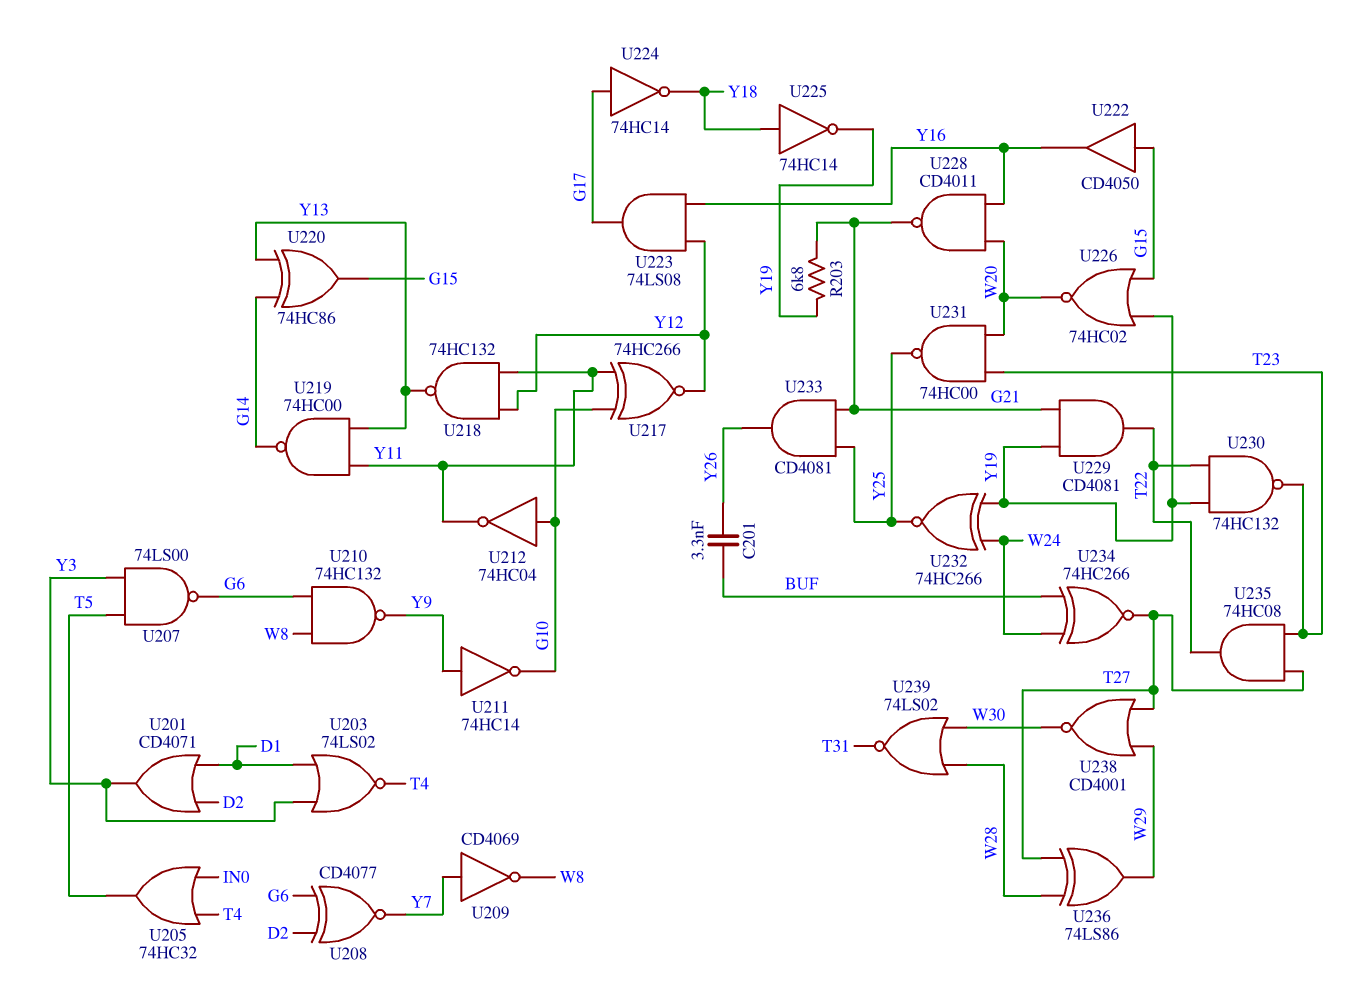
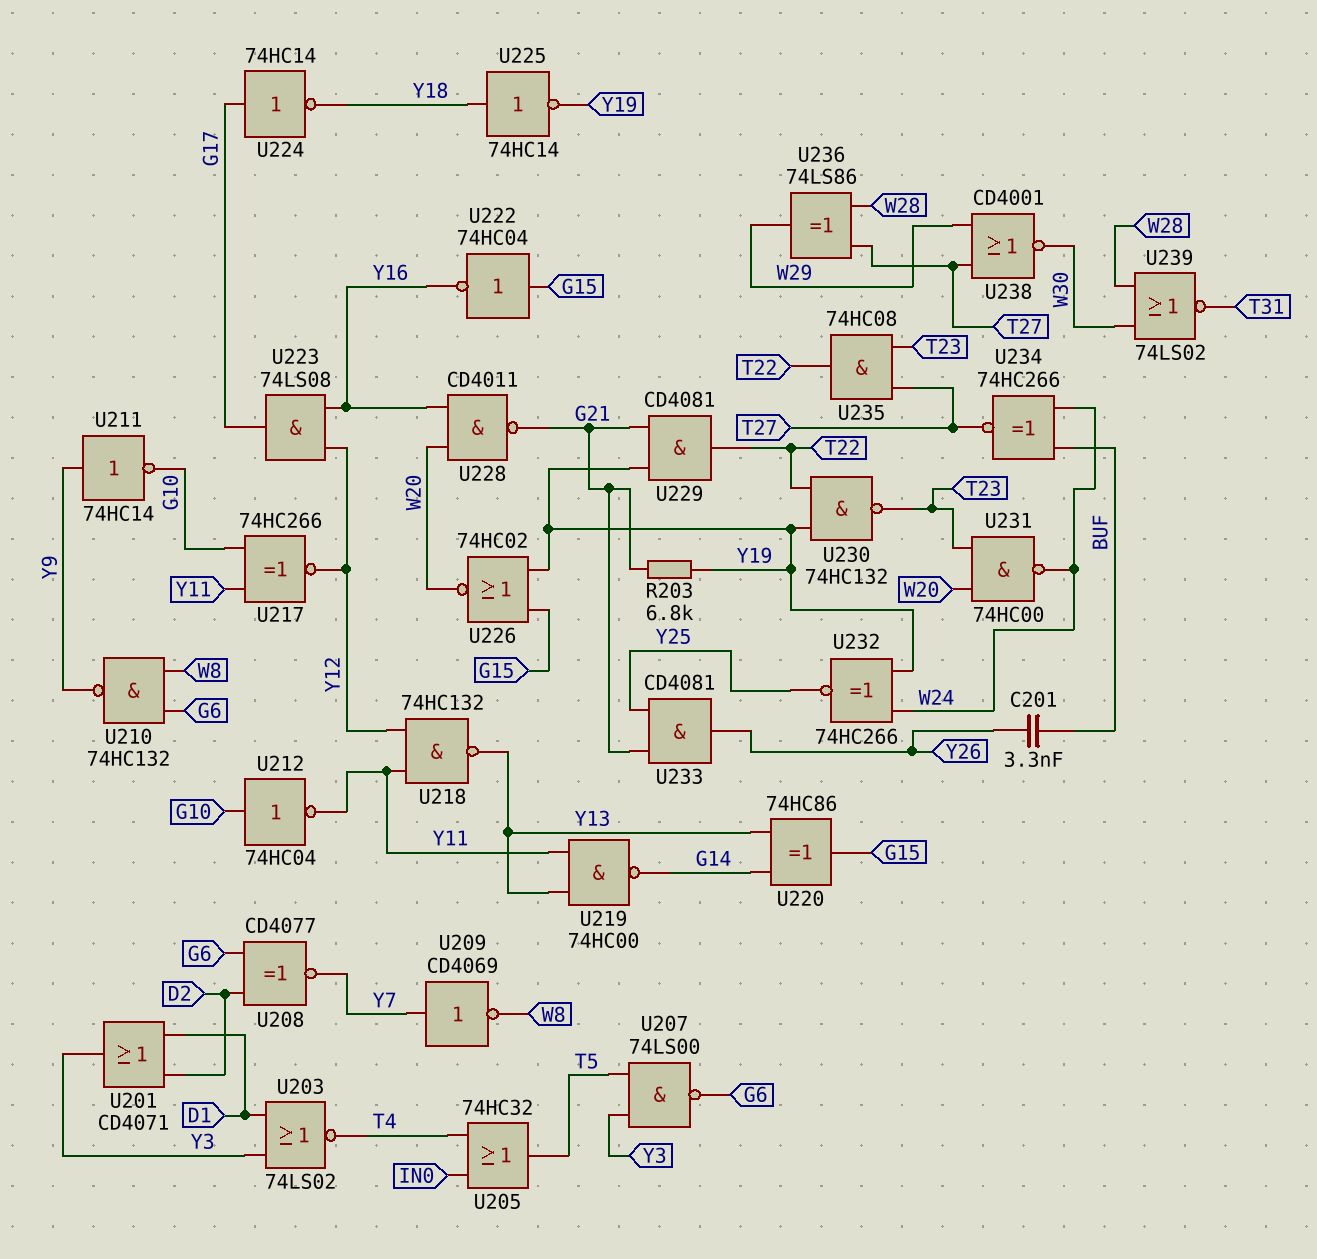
U222: buffer CD4050 (in G15, out Y16) -> NOT 74HC04 (in G15, out Y16)
U231: NAND 74HC00 (in T23, in W20, out Y25) -> NAND 74HC00 (in T23, in W20, out W24)

